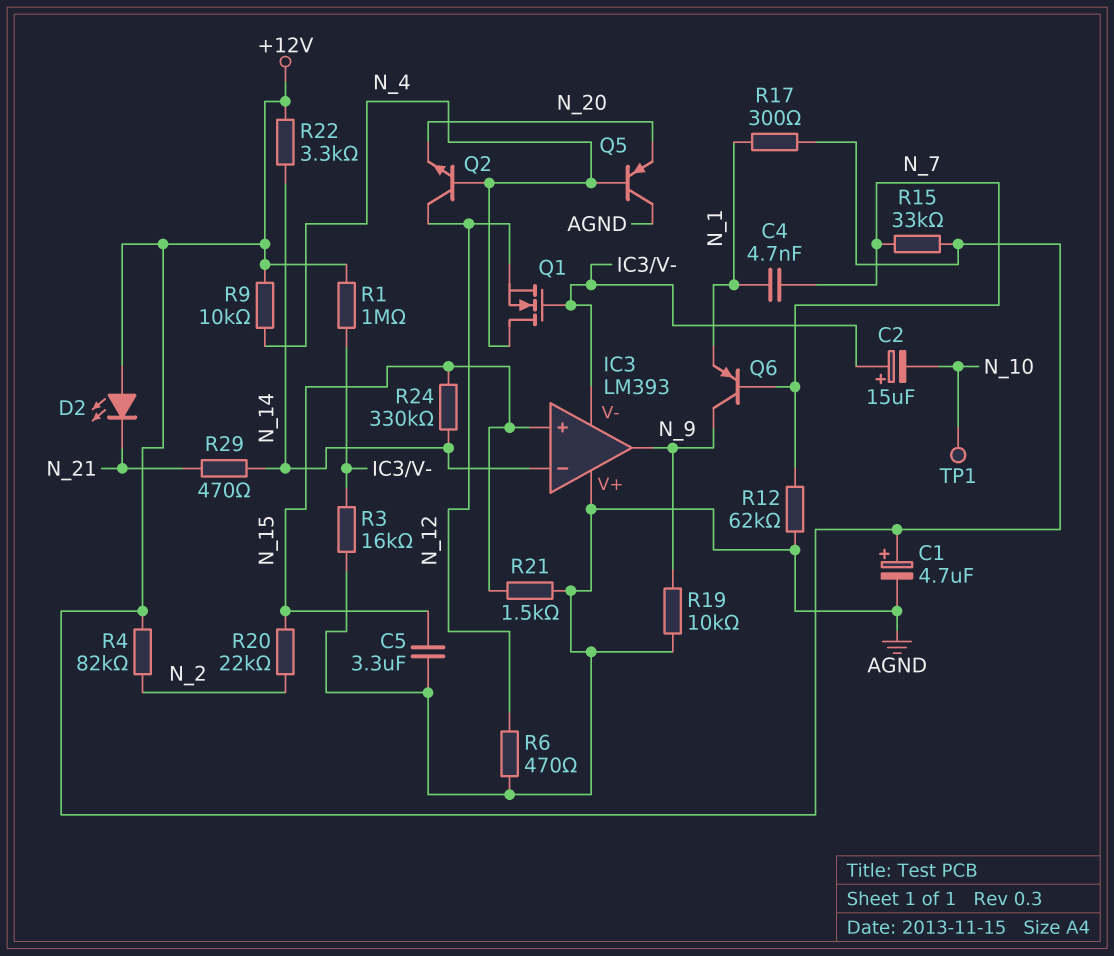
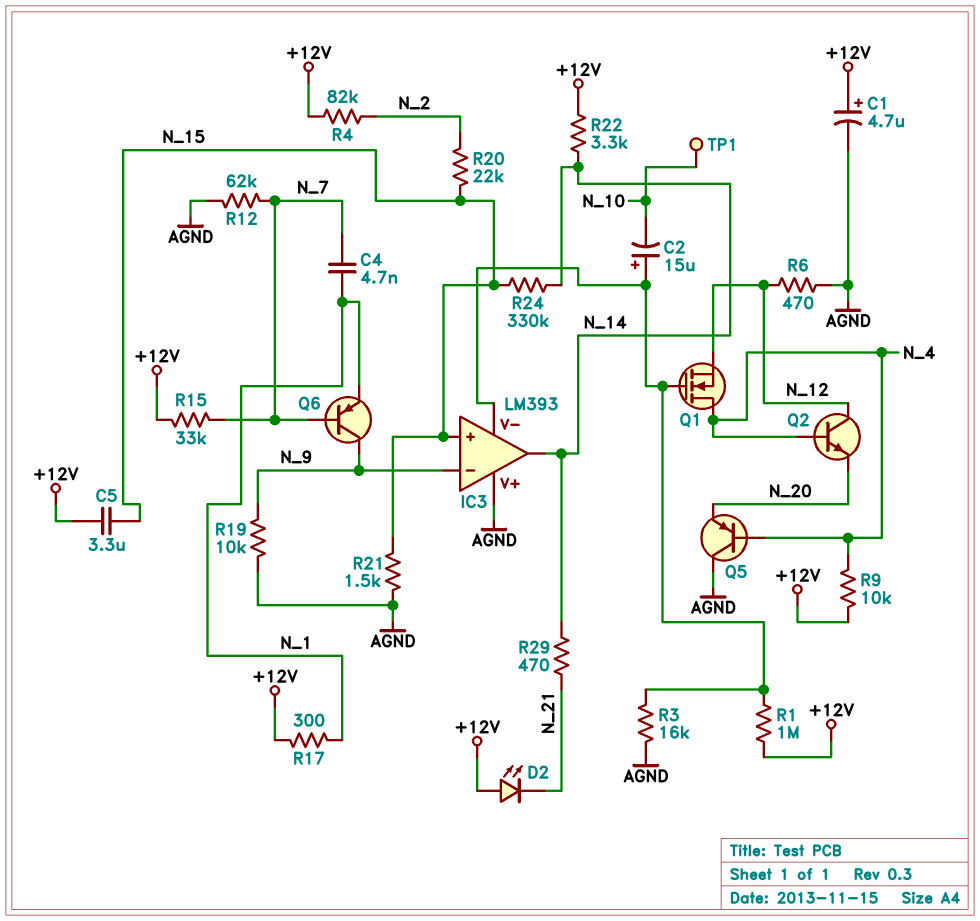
C5: 3.3uF (AGND, N_15) -> 3.3uF (+12V, N_15)
IC3 pin in-: N_14 -> N_9
IC3 pin out: N_9 -> N_14

